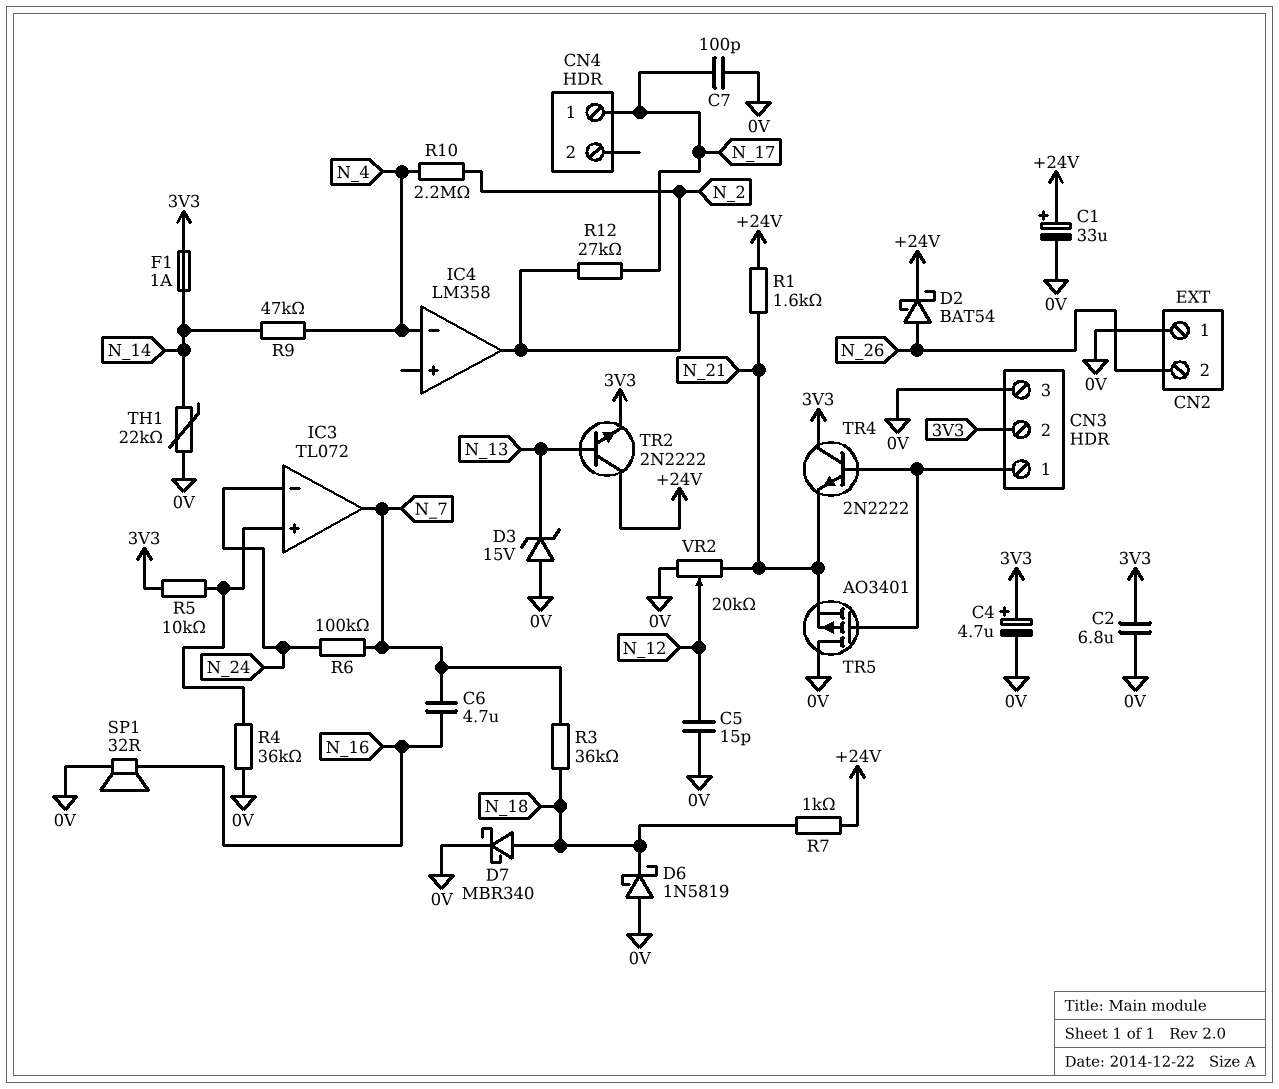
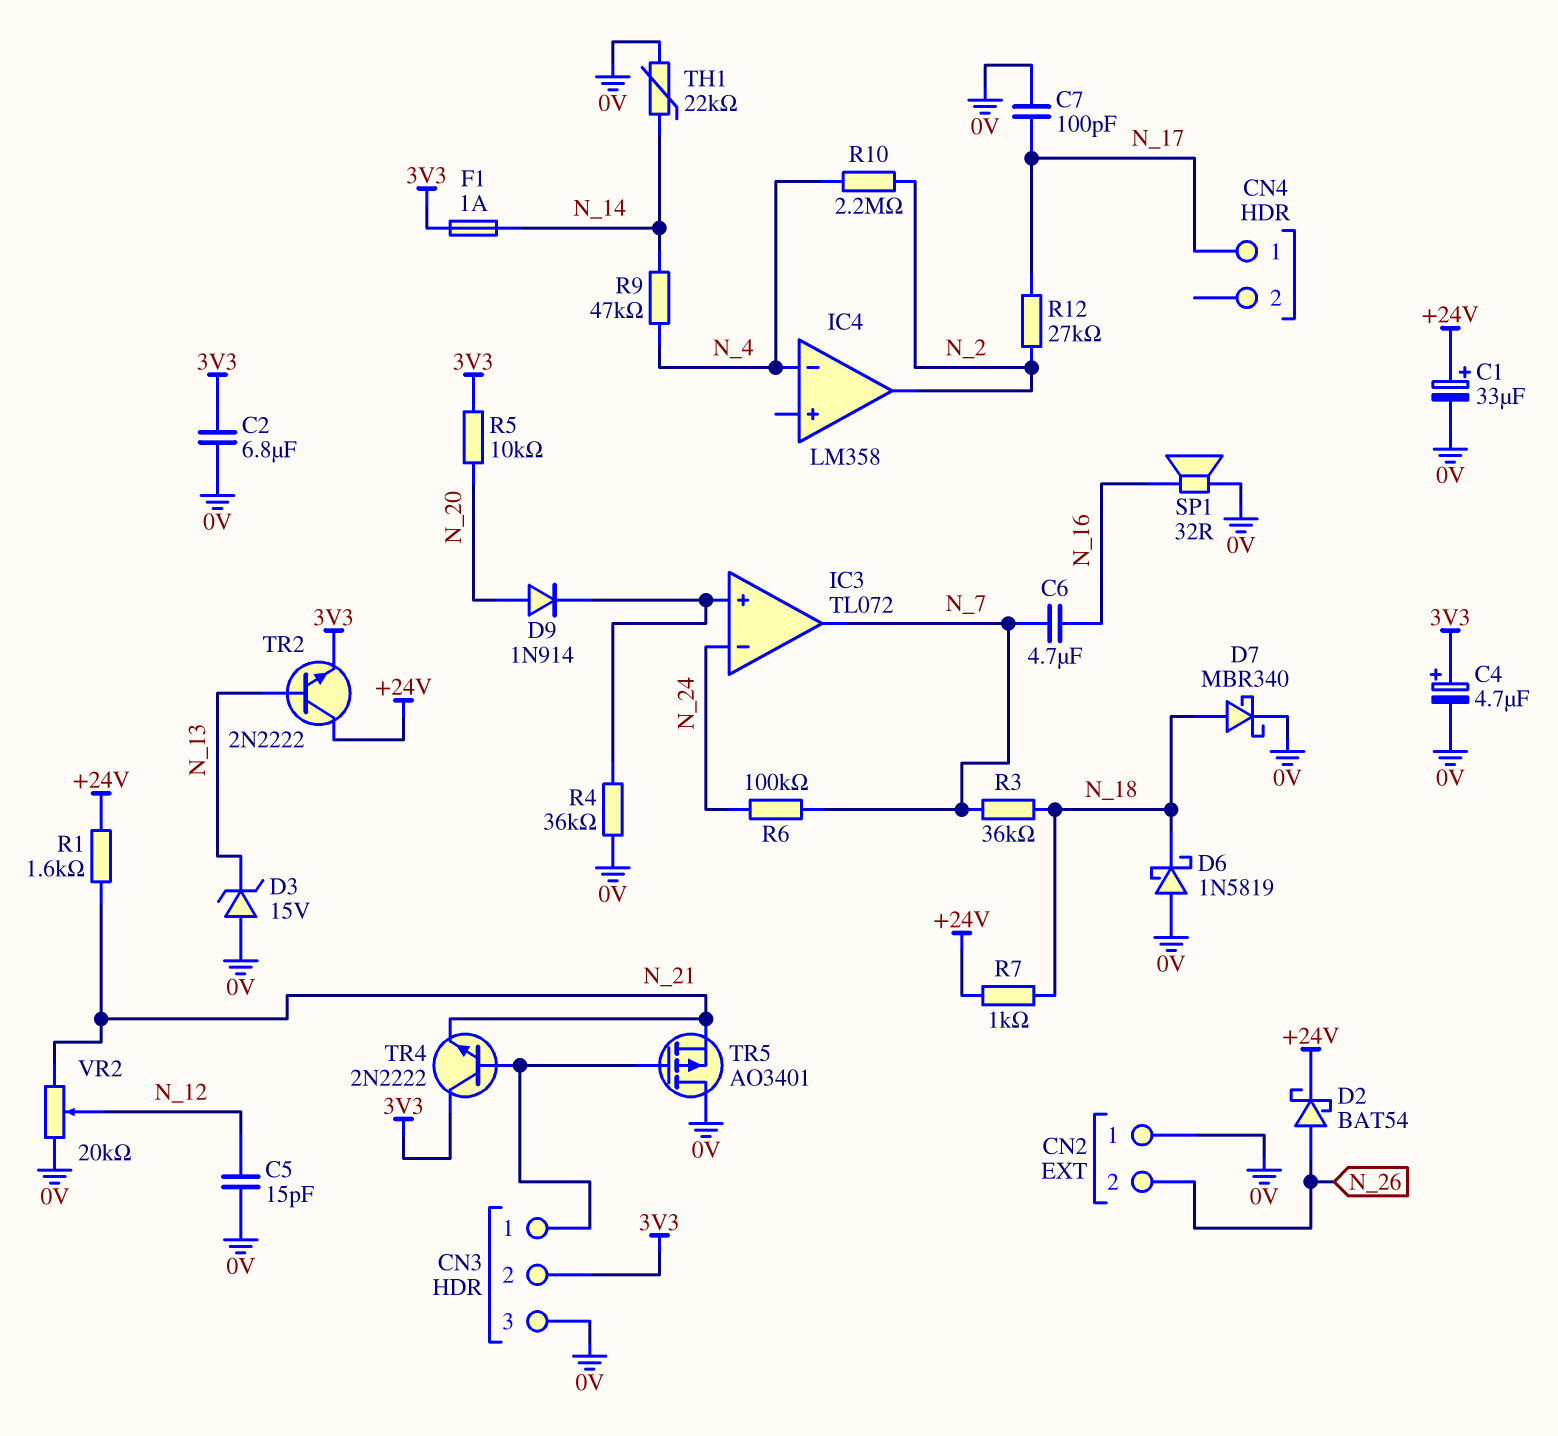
D9: none -> diode 1N914 (A N_20, K IC3/in+)
R5: 10k (3V3, IC3/in+) -> 10k (3V3, N_20)

